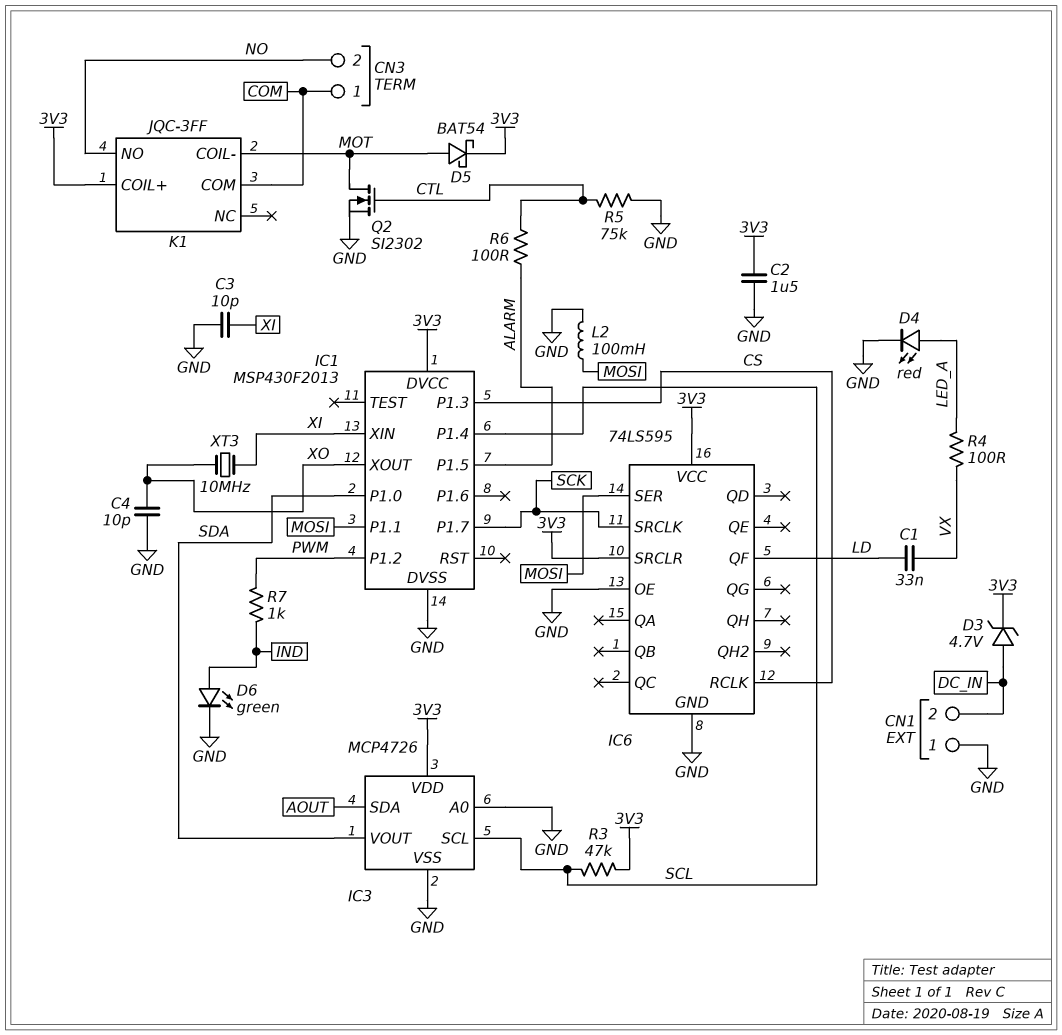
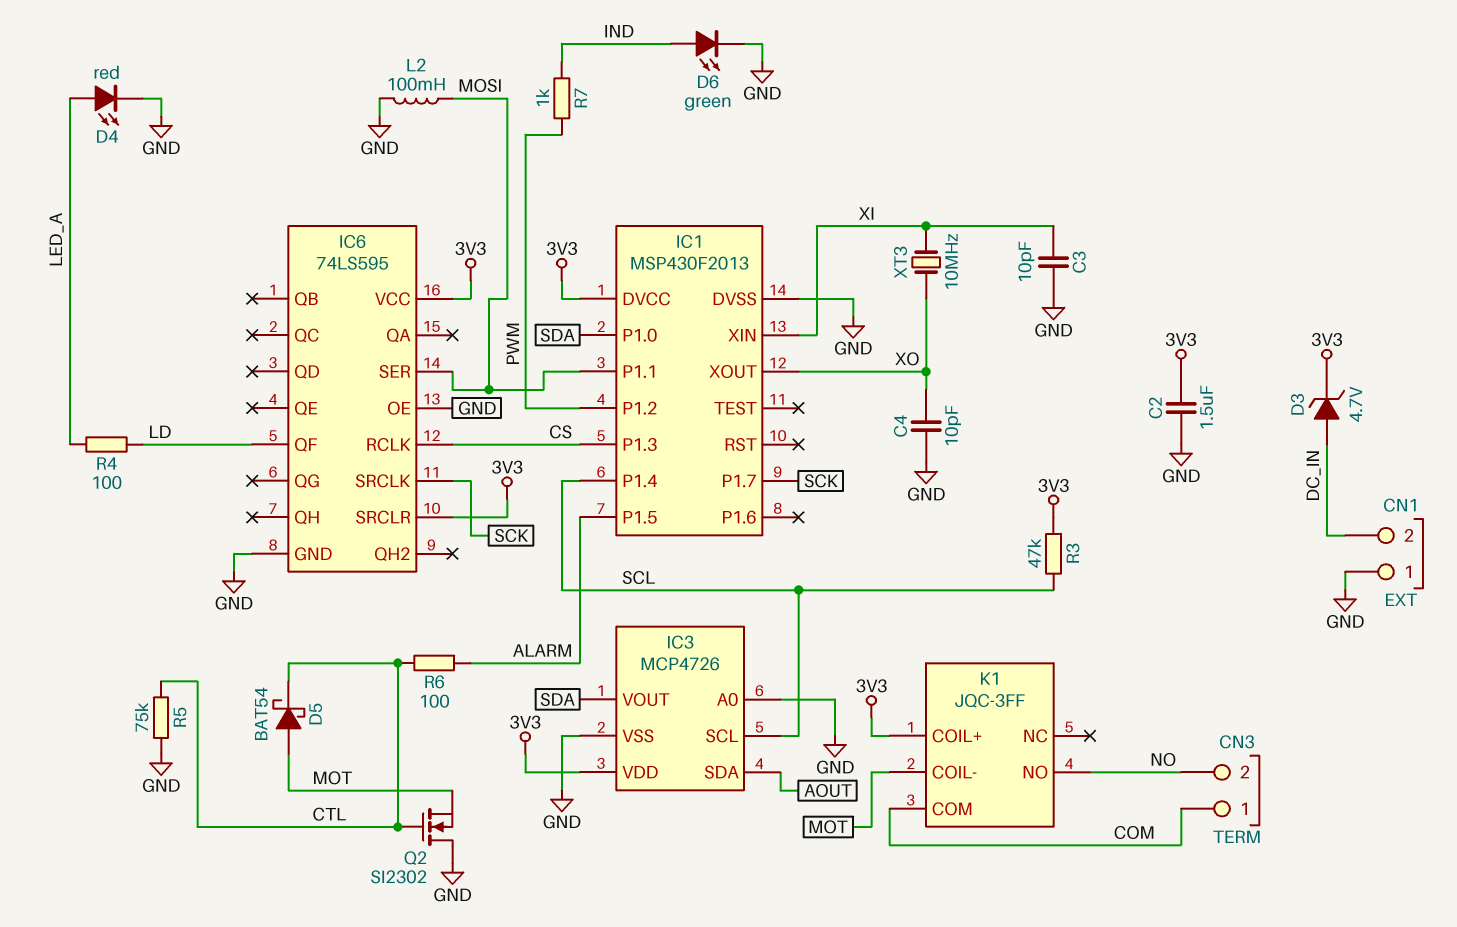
C1: 33nF (LD, VX) -> none
D5: schottky BAT54 (A MOT, K 3V3) -> schottky BAT54 (A MOT, K CTL)
Q2: NMOS SI2302 (G CTL, D MOT, S GND) -> NMOS SI2302 (G CTL, D GND, S MOT)
R4: 100 (LED_A, VX) -> 100 (LD, LED_A)

